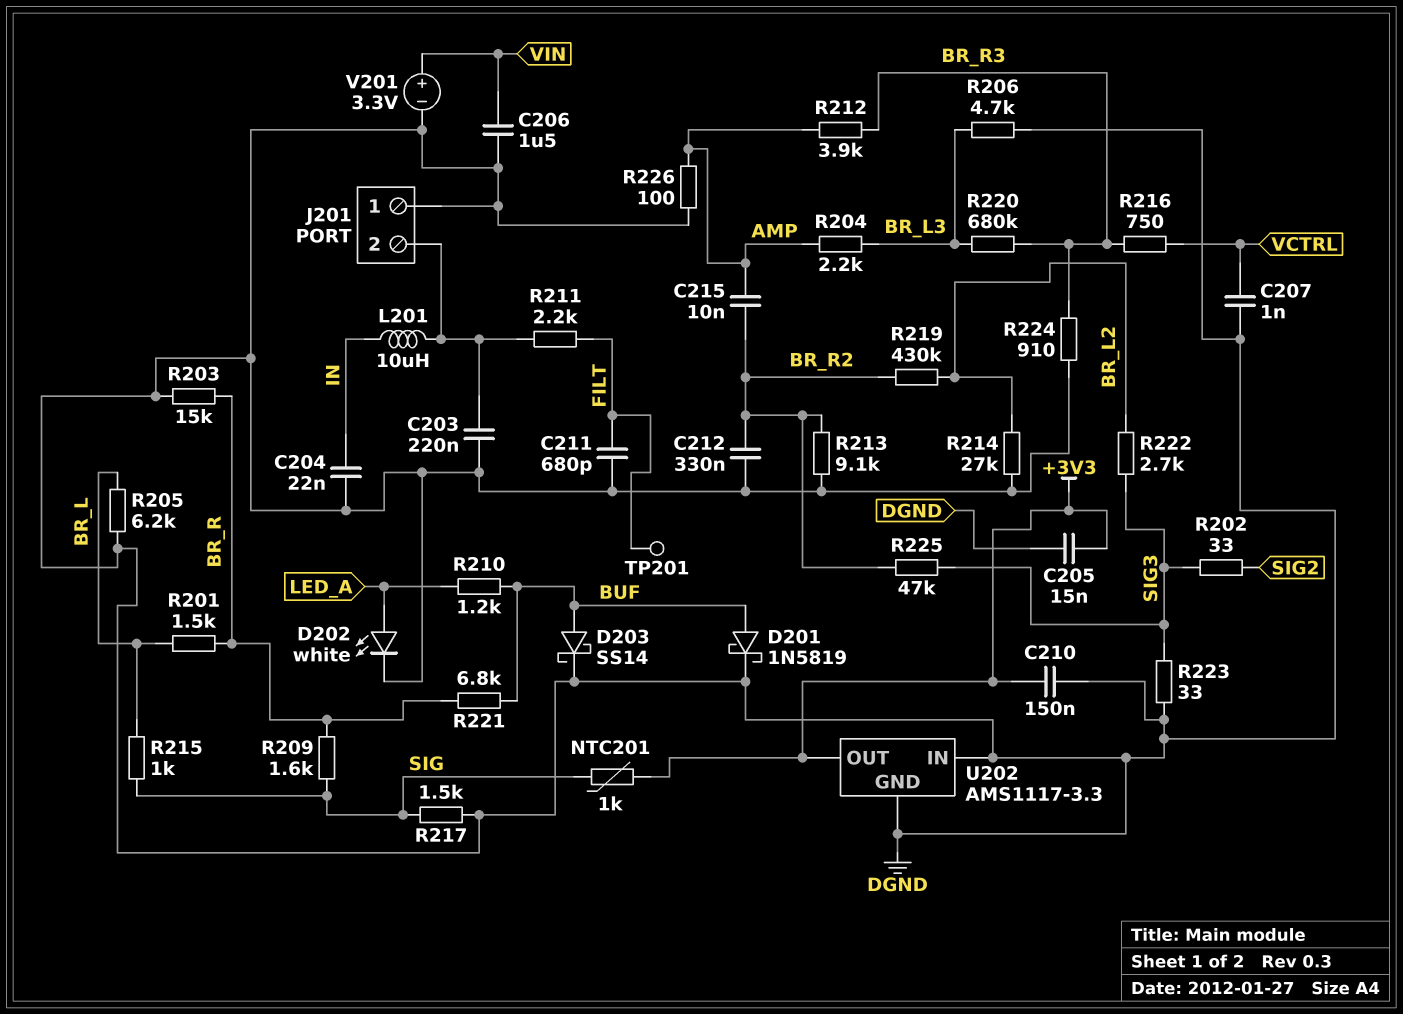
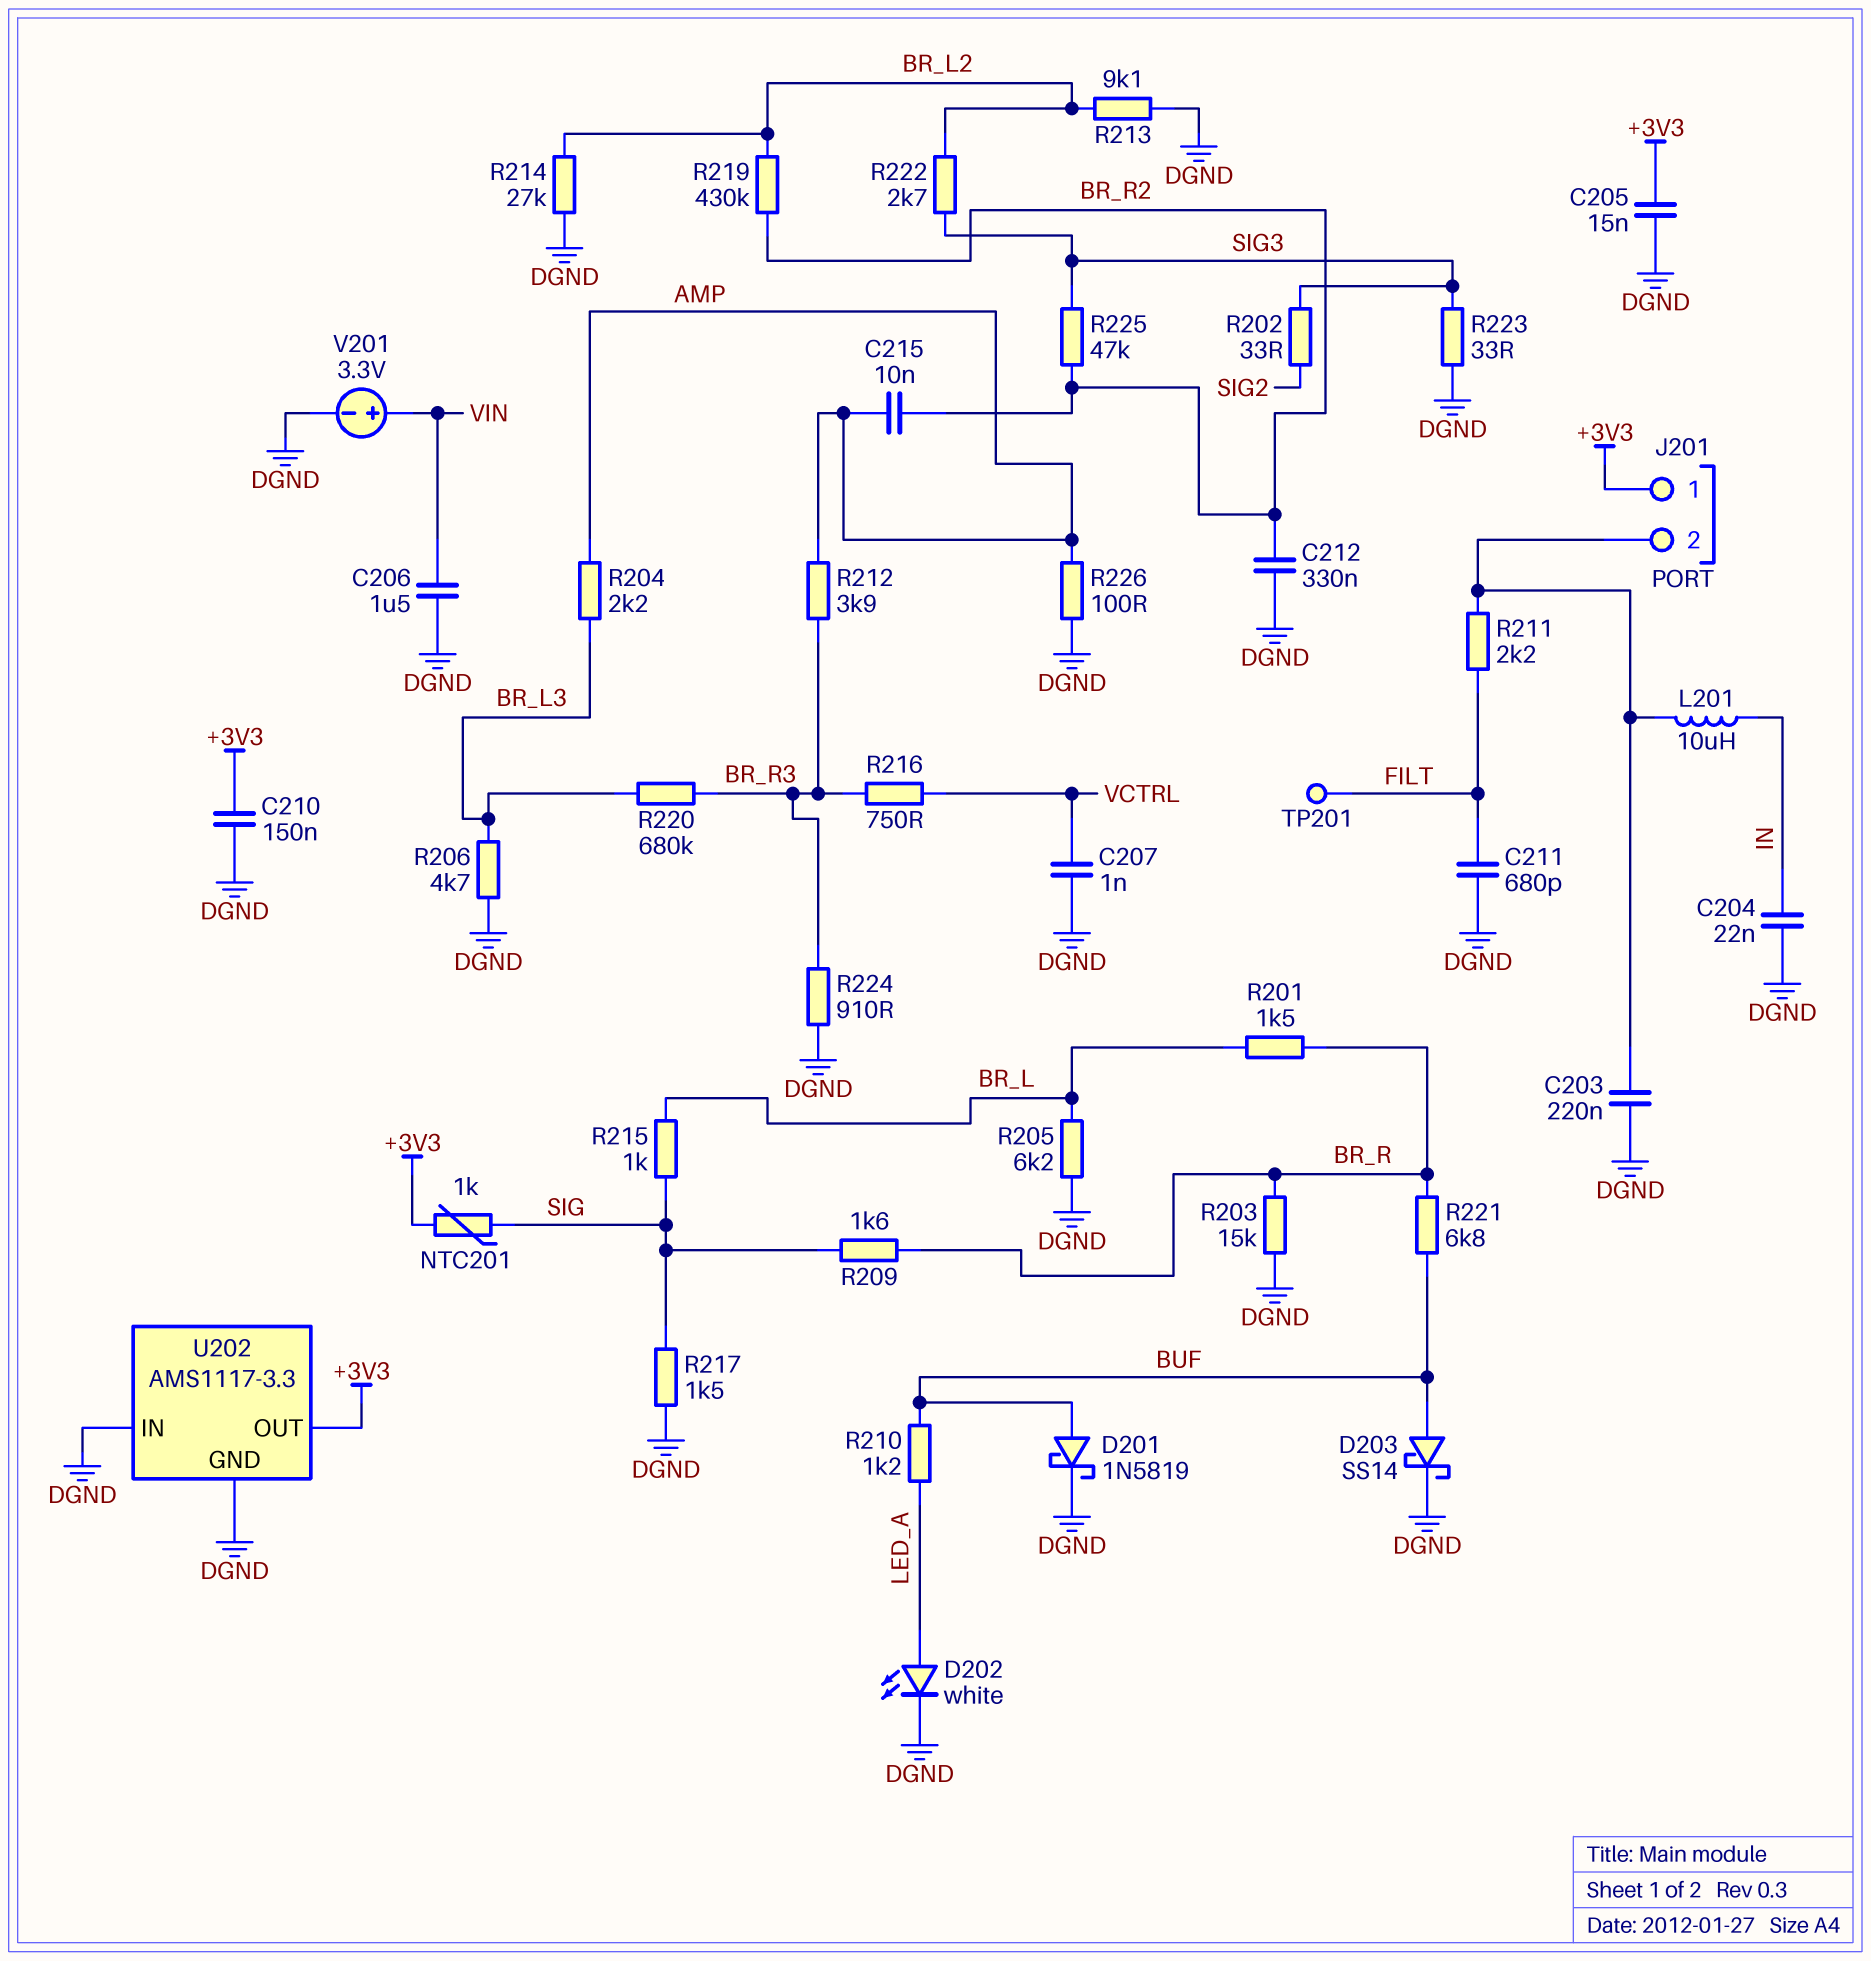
J201 pin 1: DGND -> +3V3
R213: 9.1k (BR_R2, DGND) -> 9.1k (BR_L2, DGND)

